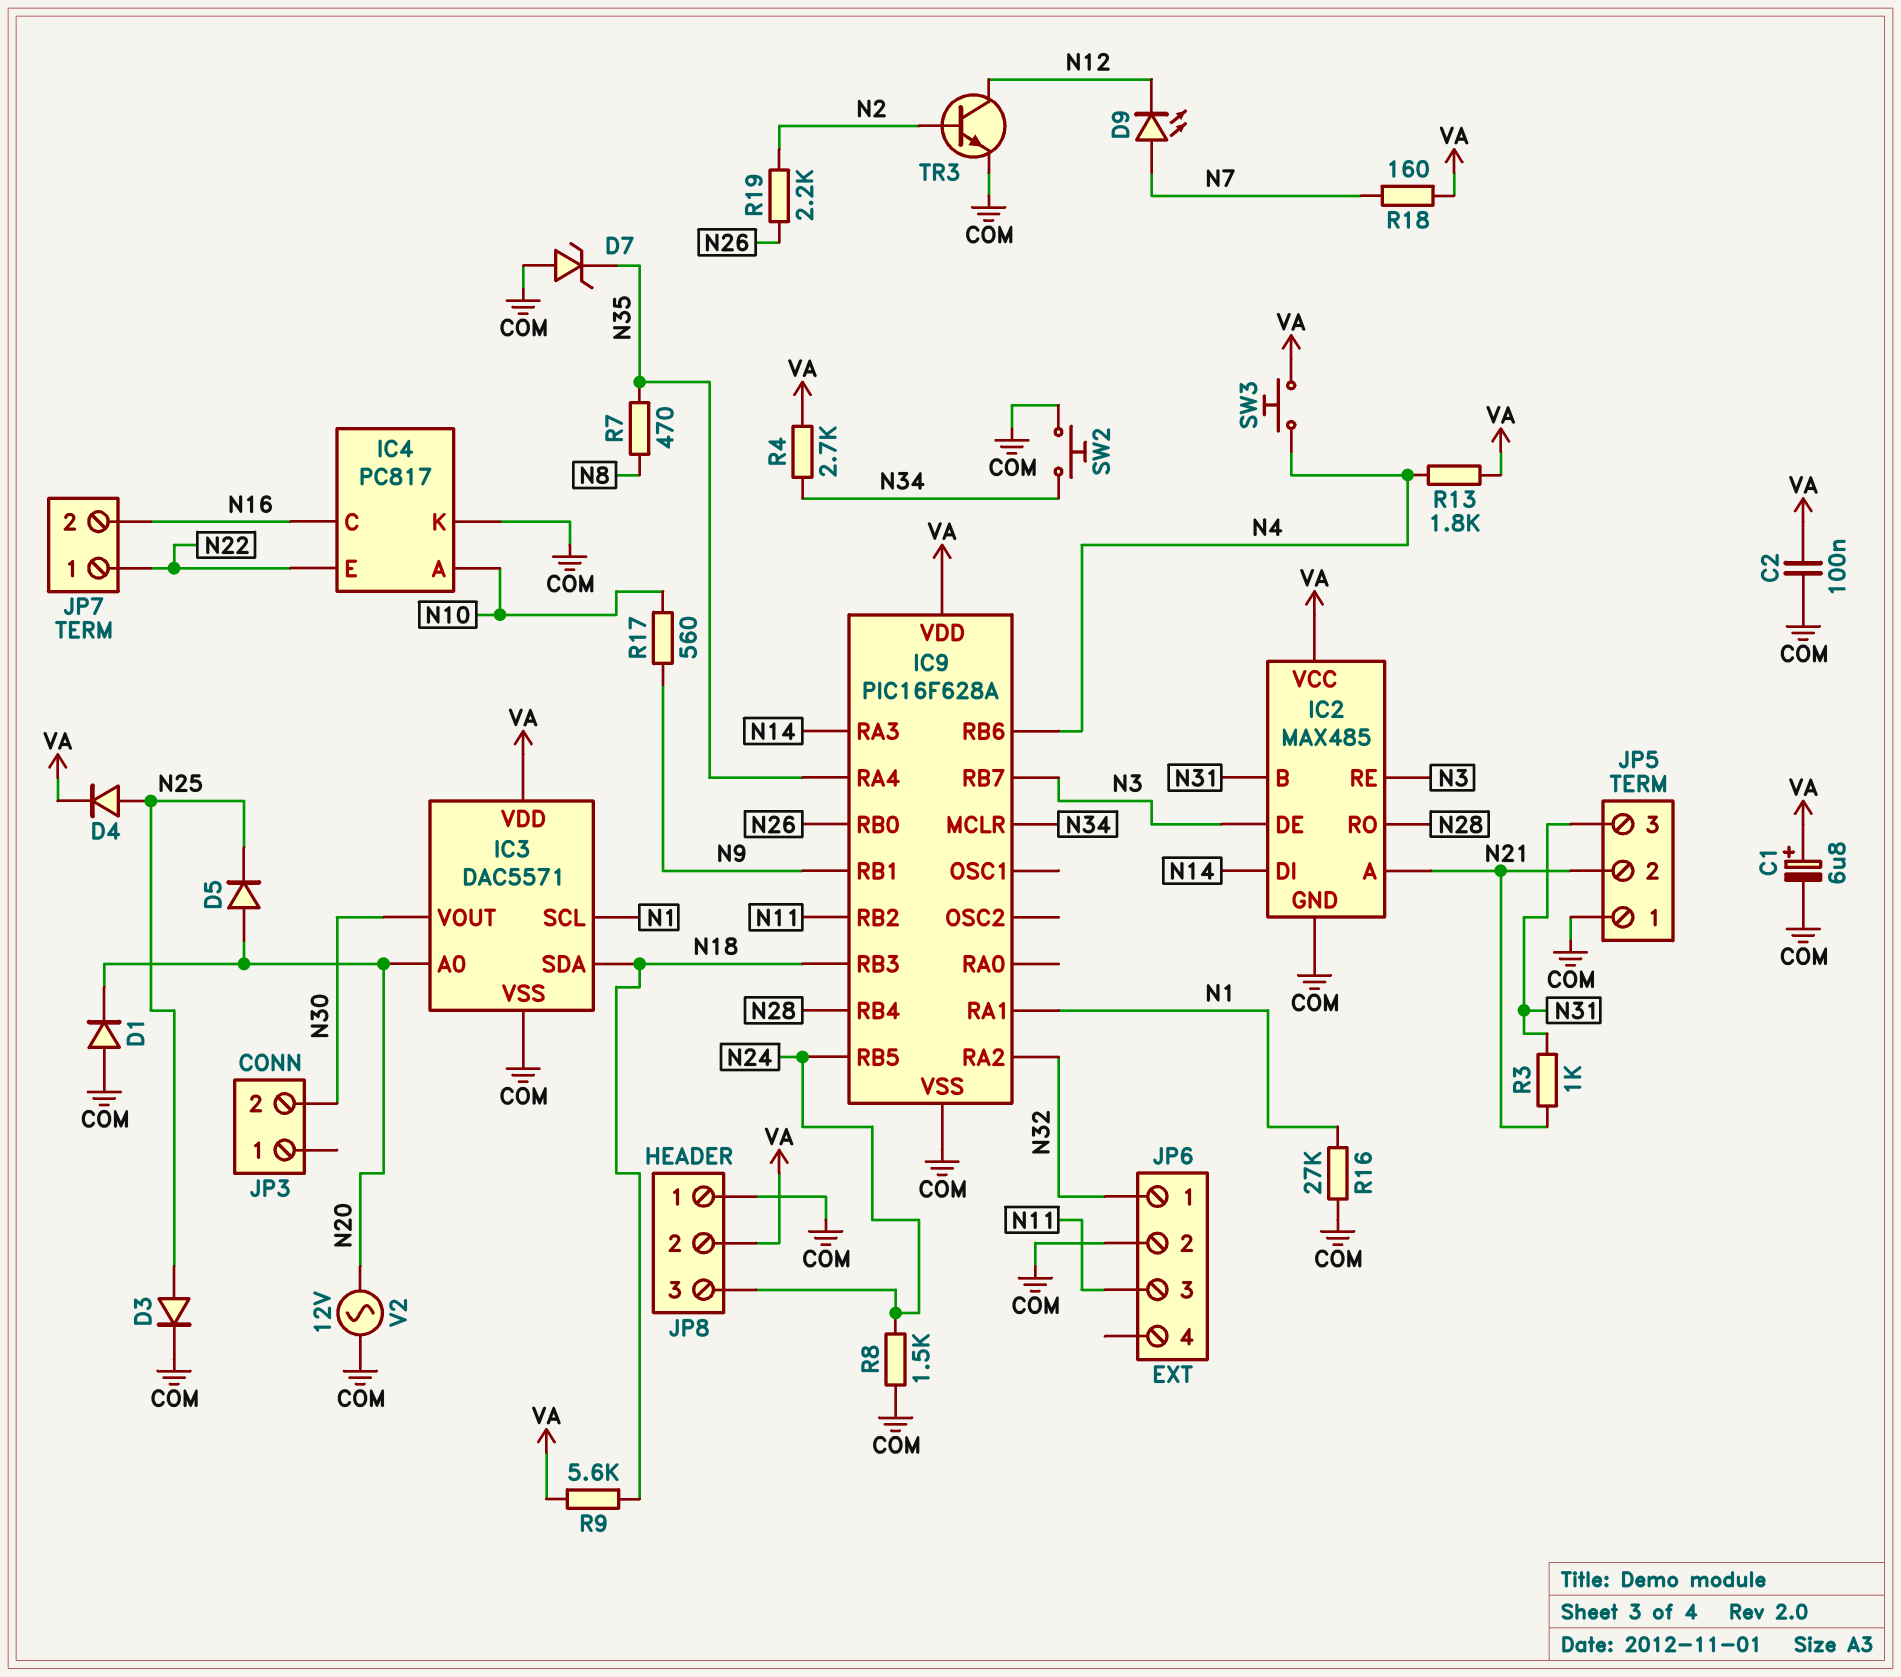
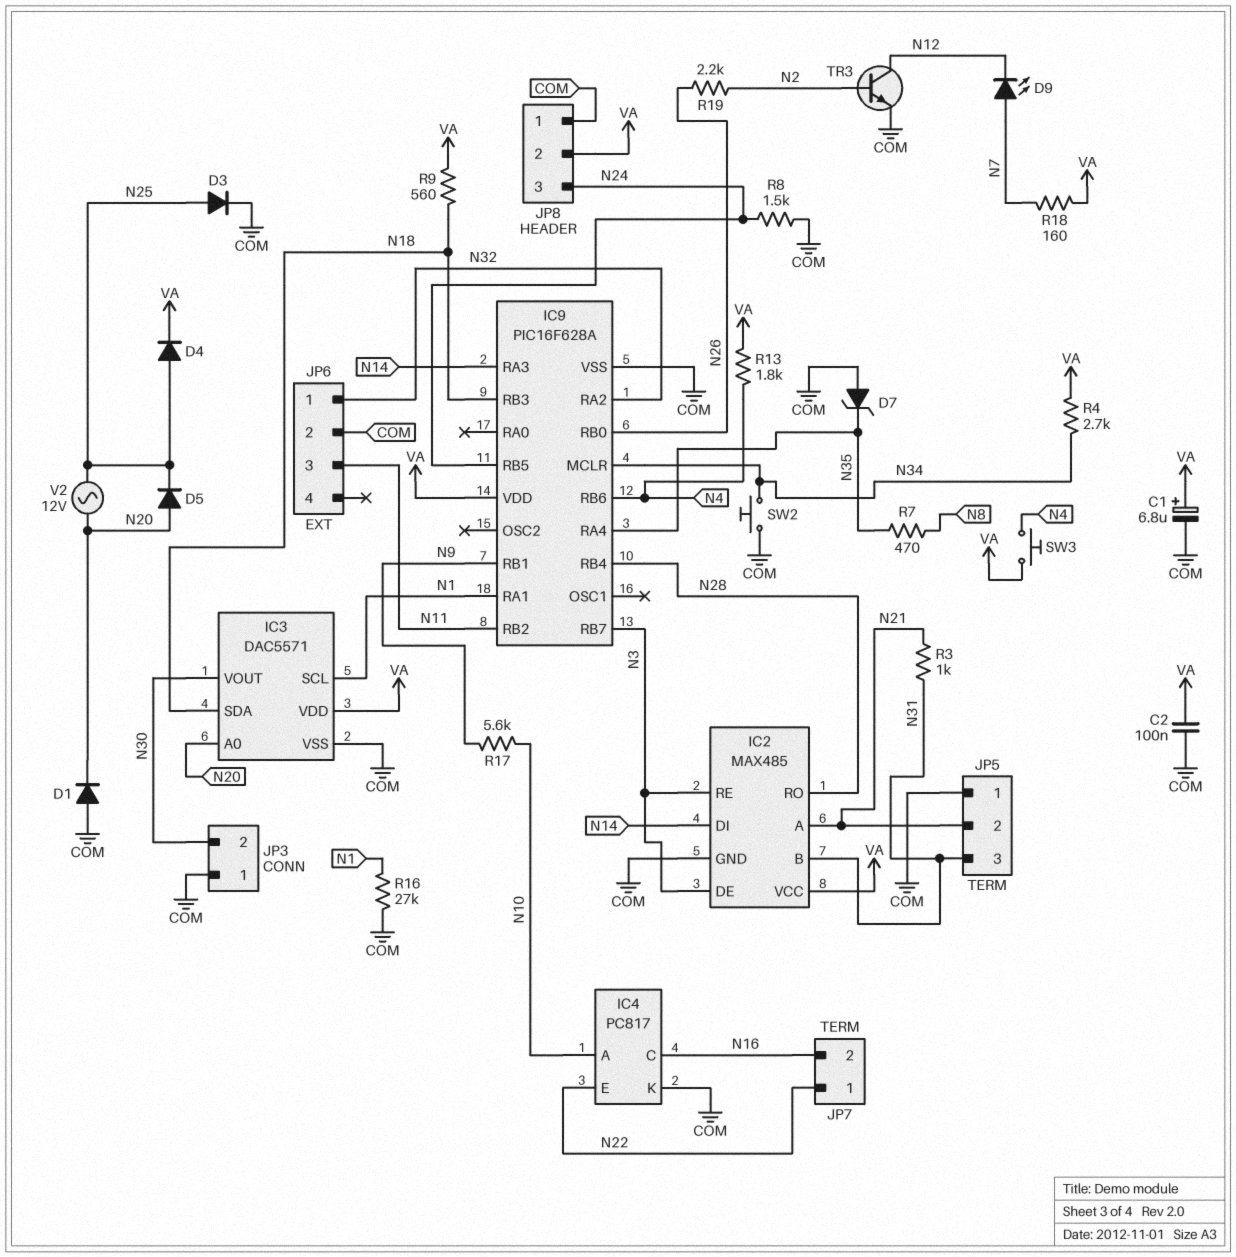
JP3 pin 1: none -> COM
R9: 5.6k (N18, VA) -> 560 (N18, VA)
R17: 560 (N9, N10) -> 5.6k (N9, N10)
V2: AC 12V (COM, N20) -> AC 12V (N20, N25)

